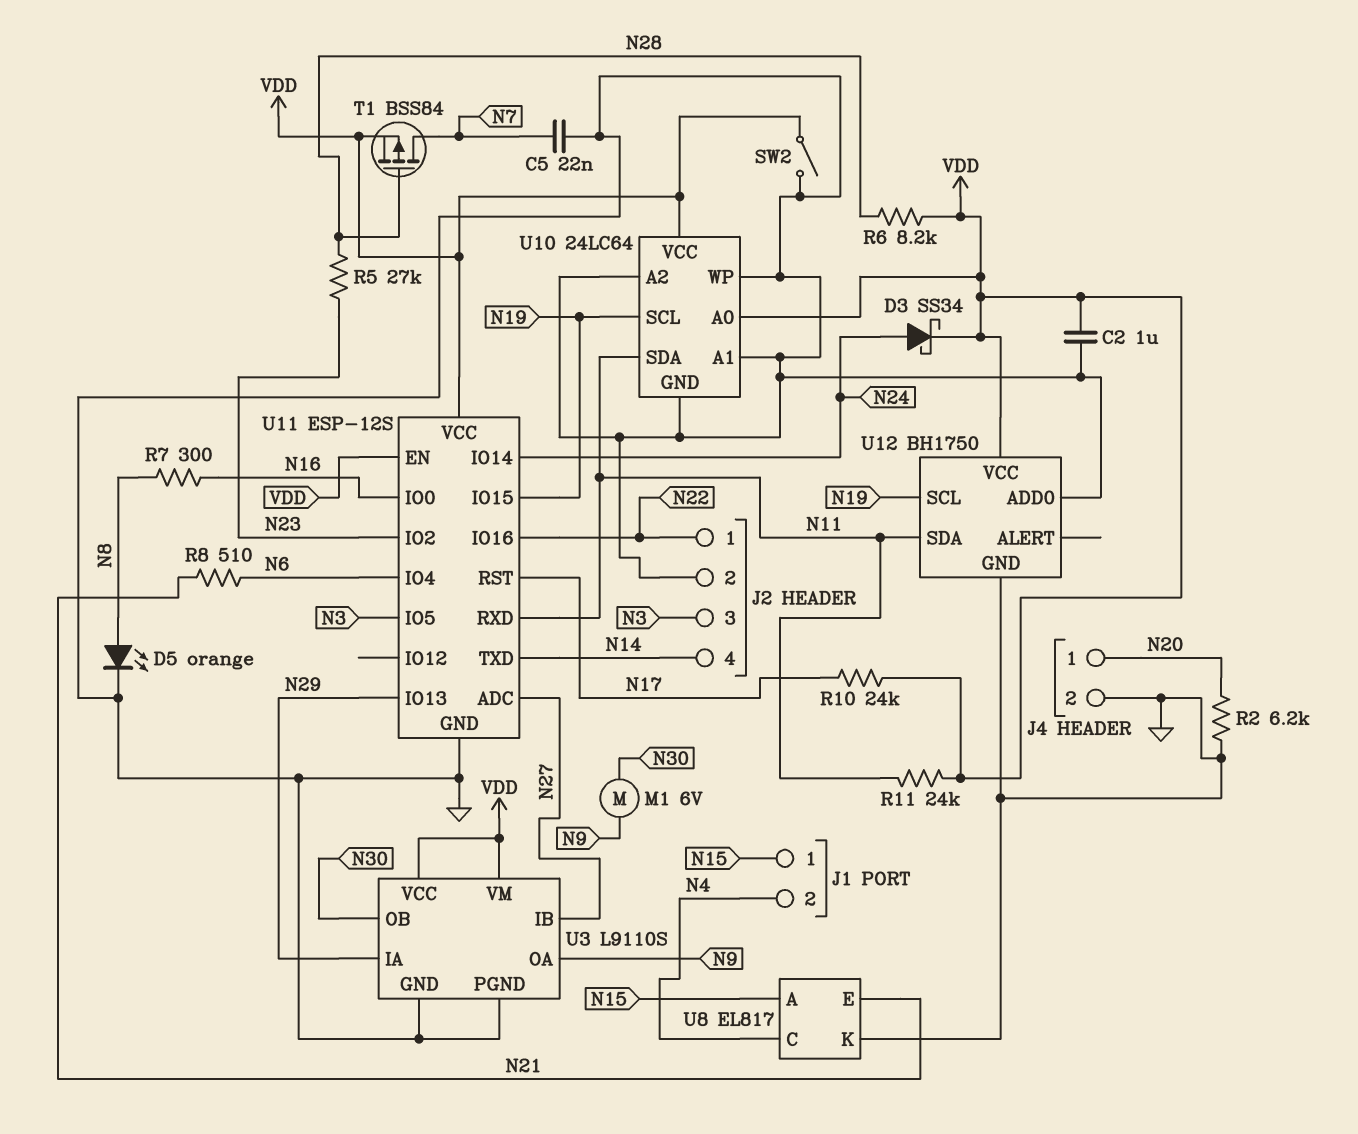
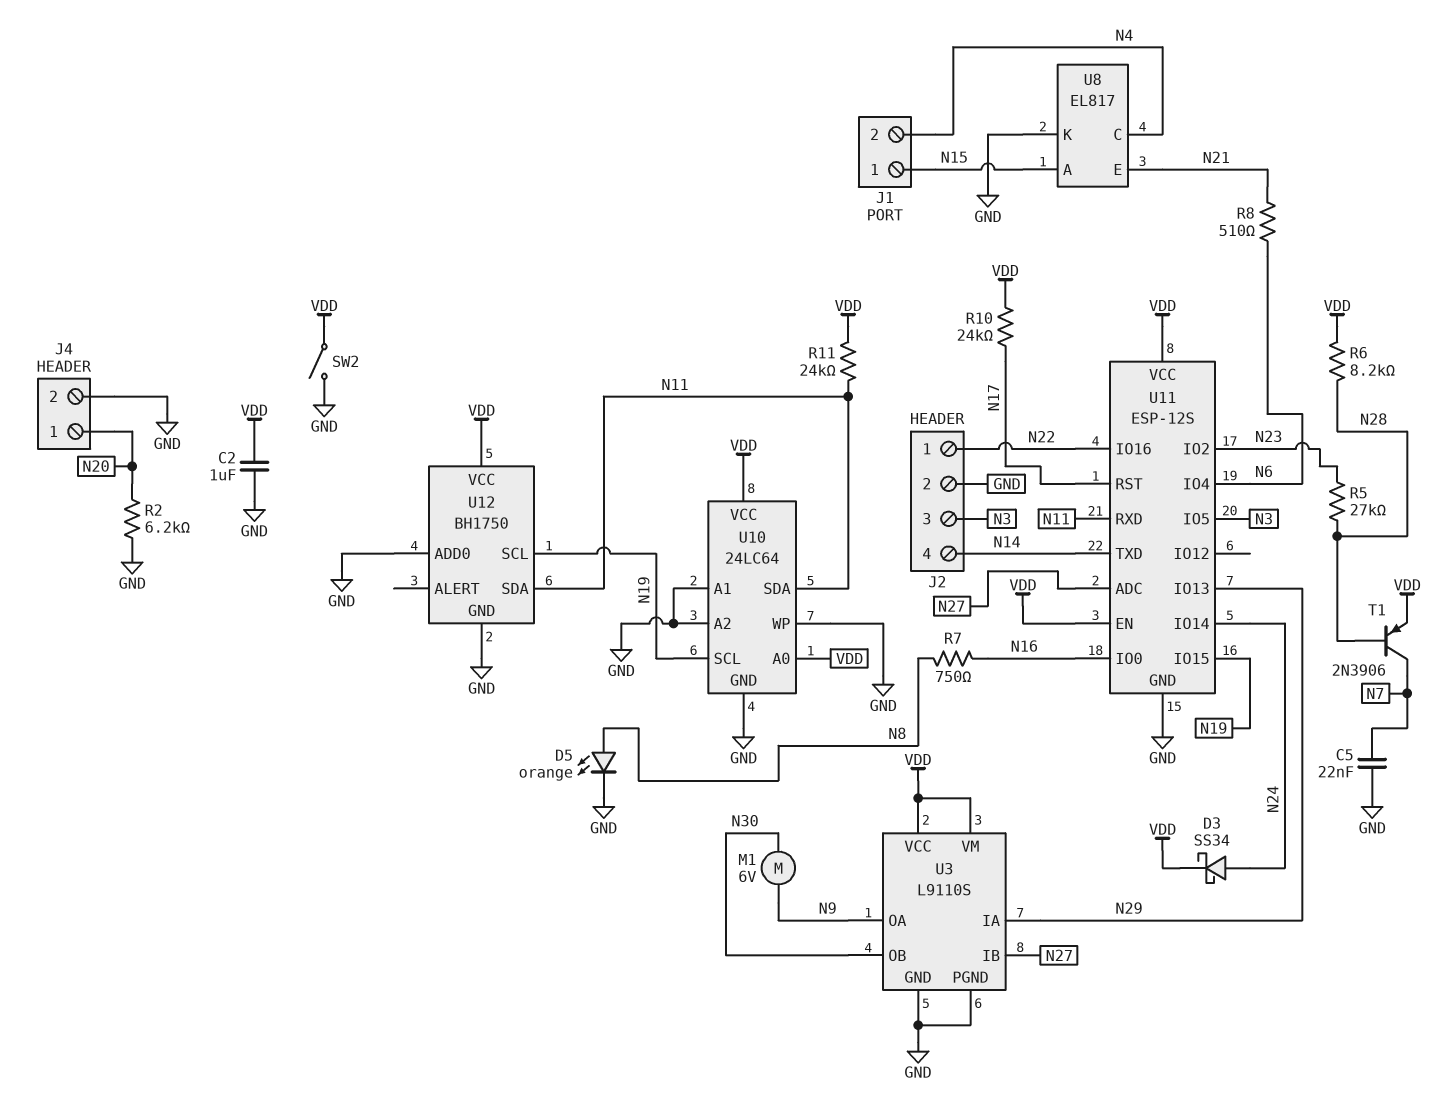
R7: 300 (N8, N16) -> 750 (N8, N16)
T1: PMOS BSS84 (G N28, D N7, S VDD) -> PNP 2N3906 (B N28, C N7, E VDD)

